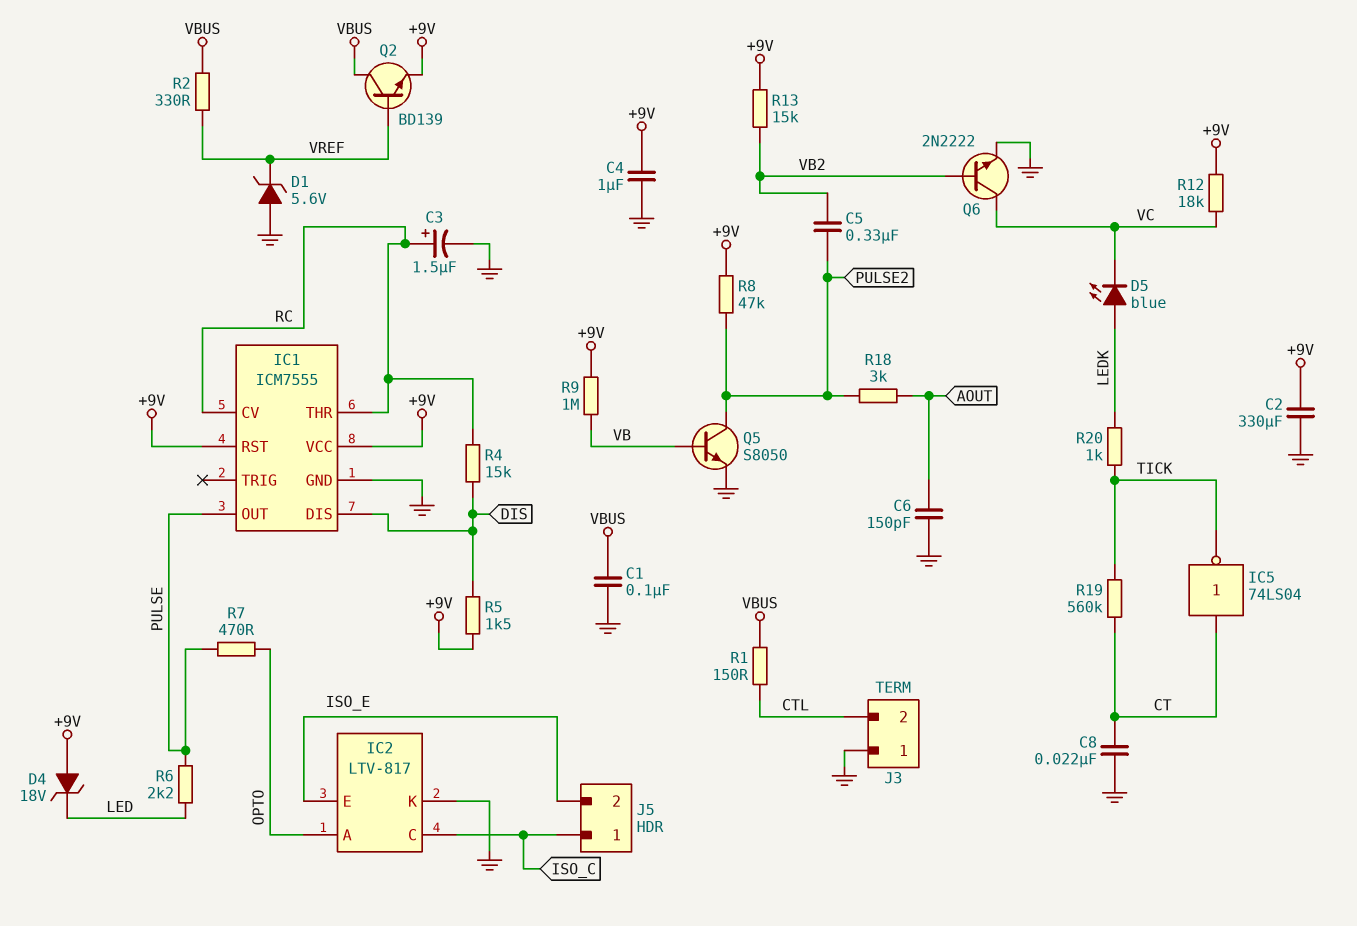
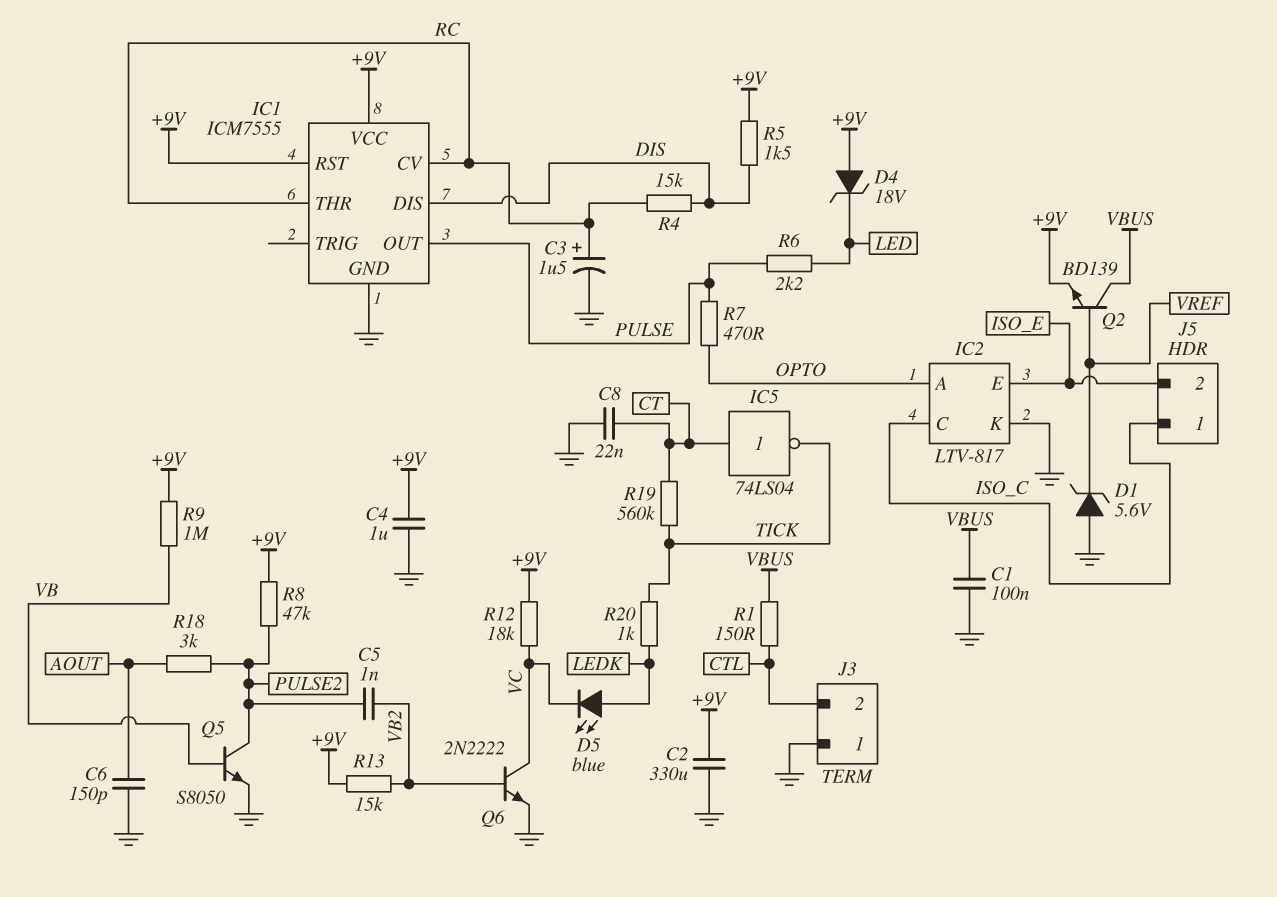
C5: 330nF (PULSE2, VB2) -> 1nF (PULSE2, VB2)
R2: 330 (VBUS, VREF) -> none

